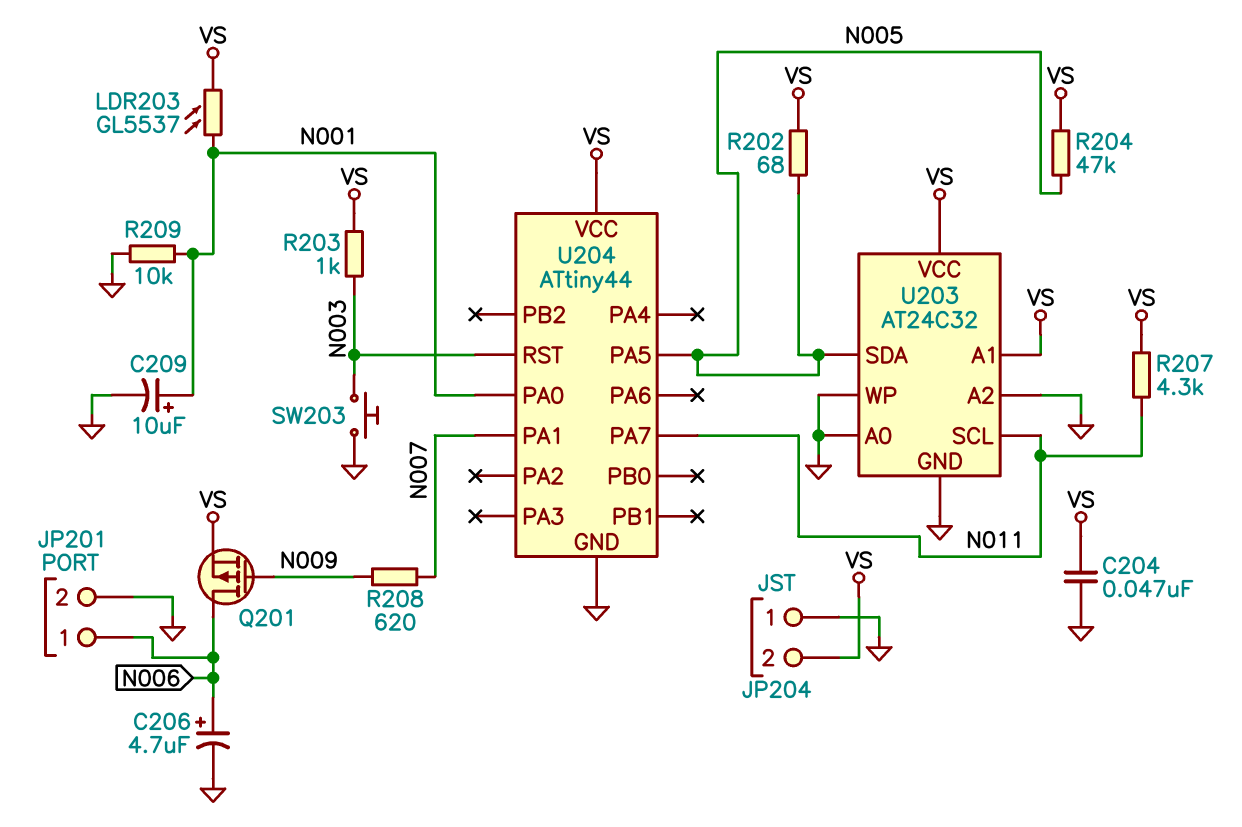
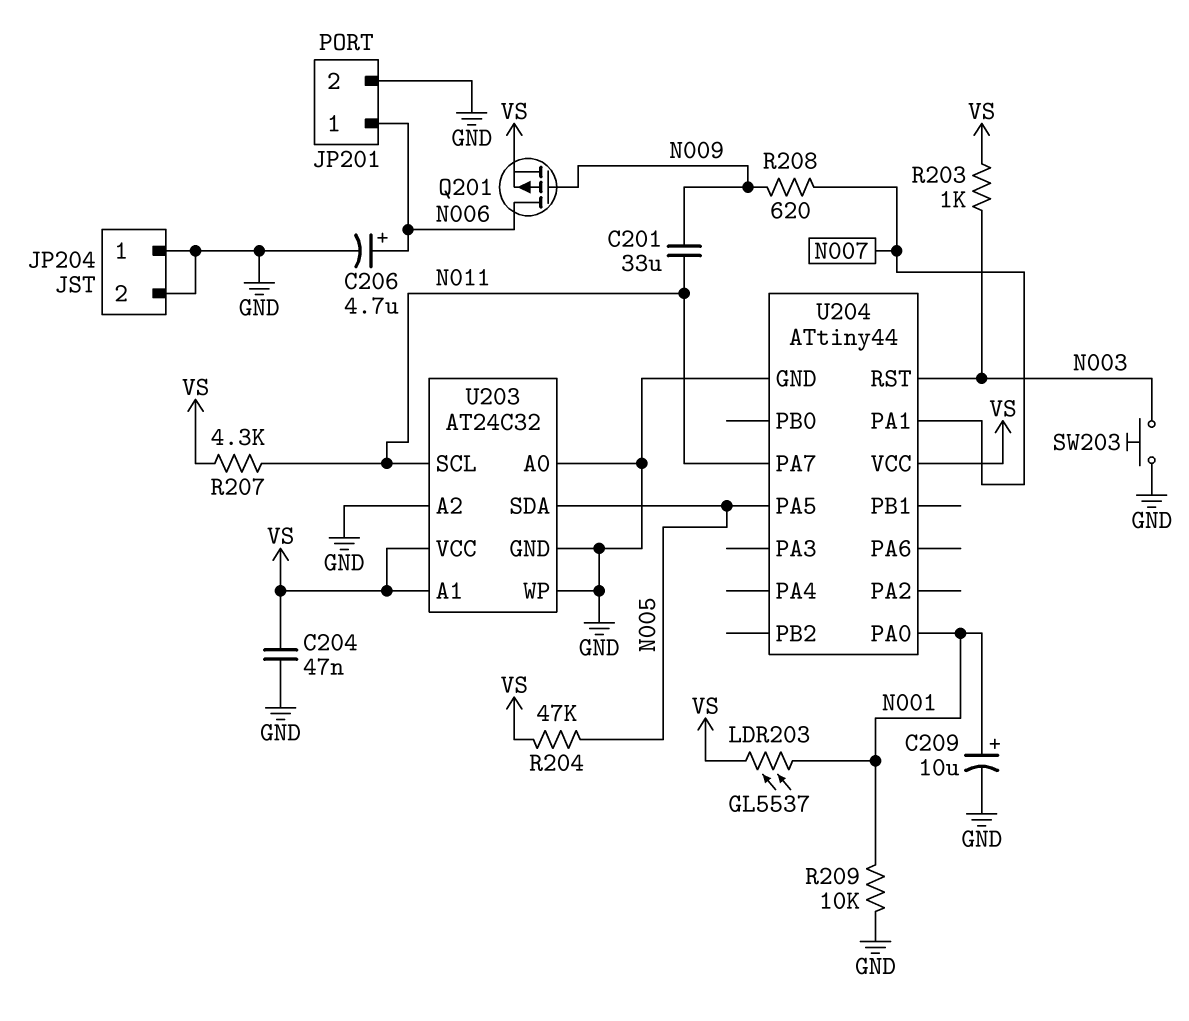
C201: none -> 33uF (N009, N011)
JP204 pin 2: VS -> GND
R202: 68 (N005, VS) -> none

